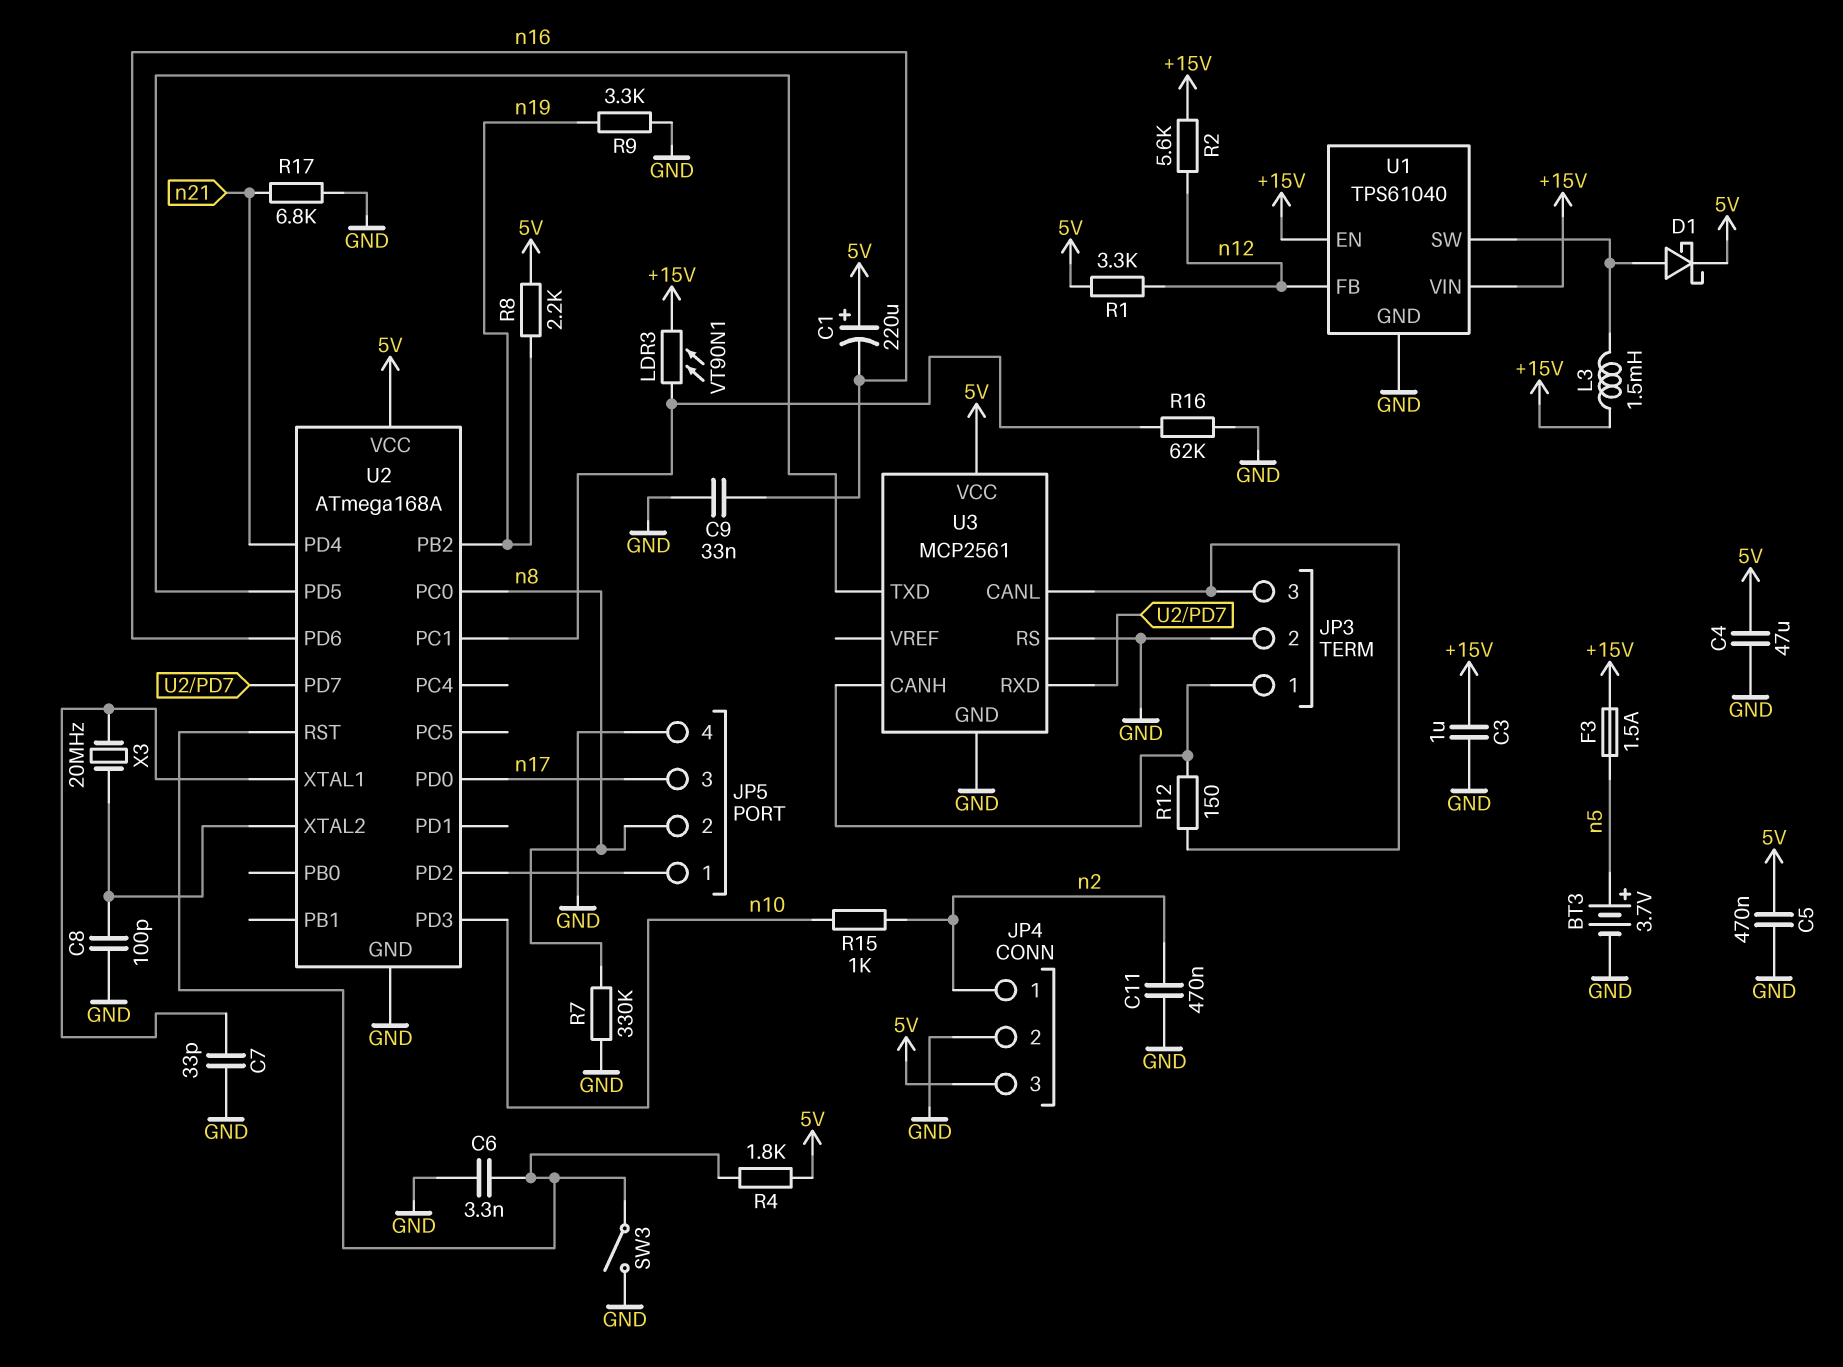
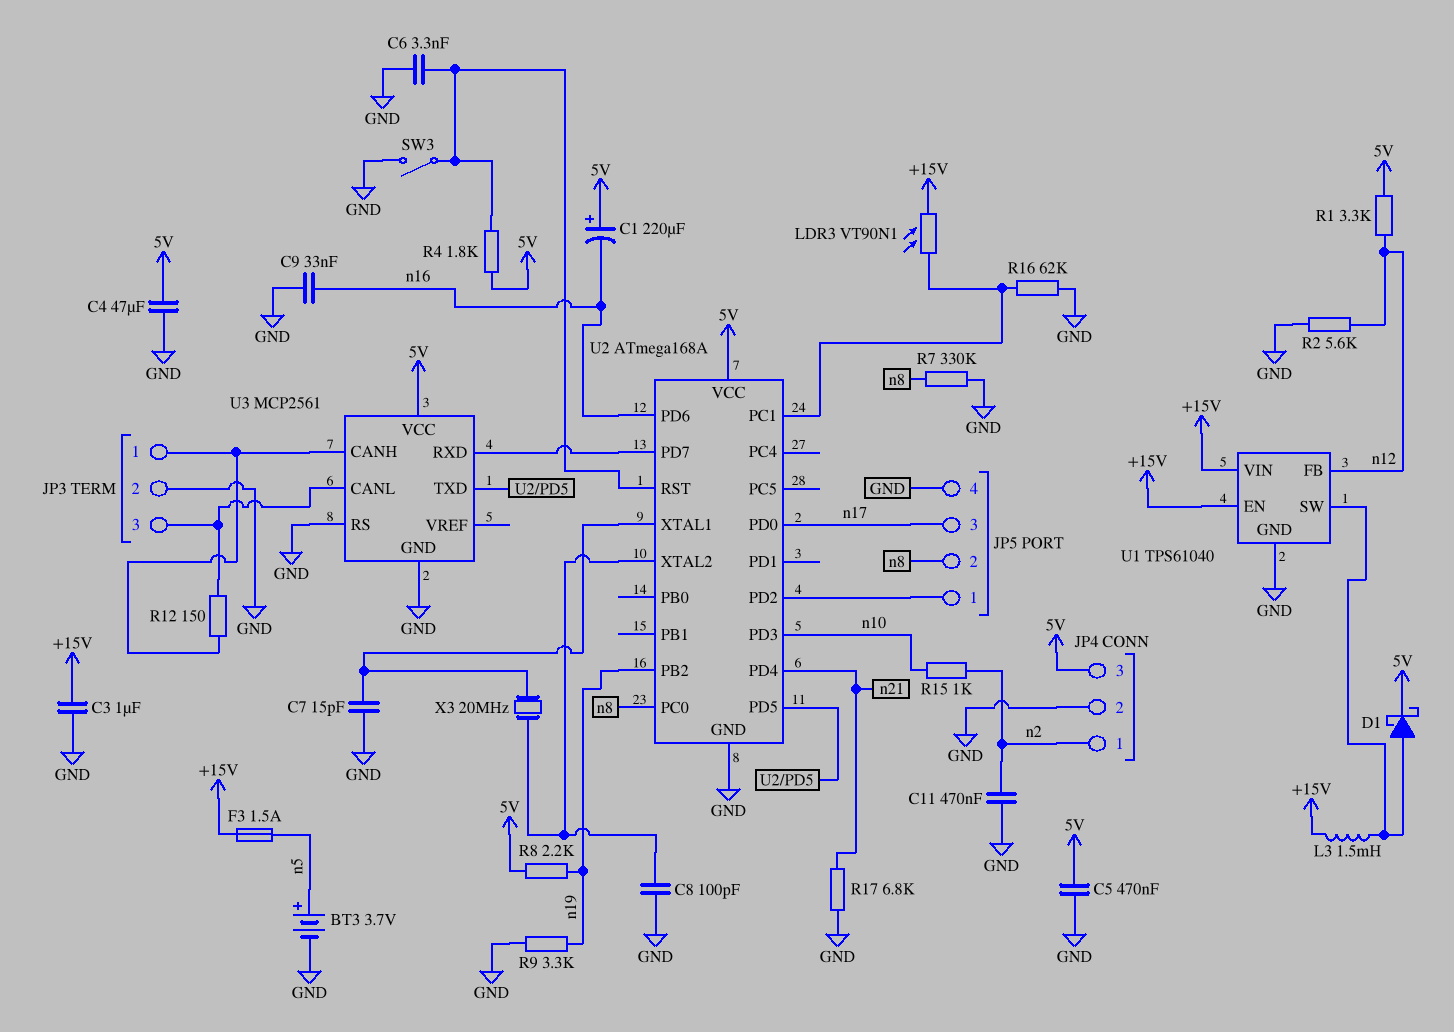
C7: 33pF (GND, U2/XTAL1) -> 15pF (GND, U2/XTAL1)
R2: 5.6k (+15V, n12) -> 5.6k (GND, n12)

